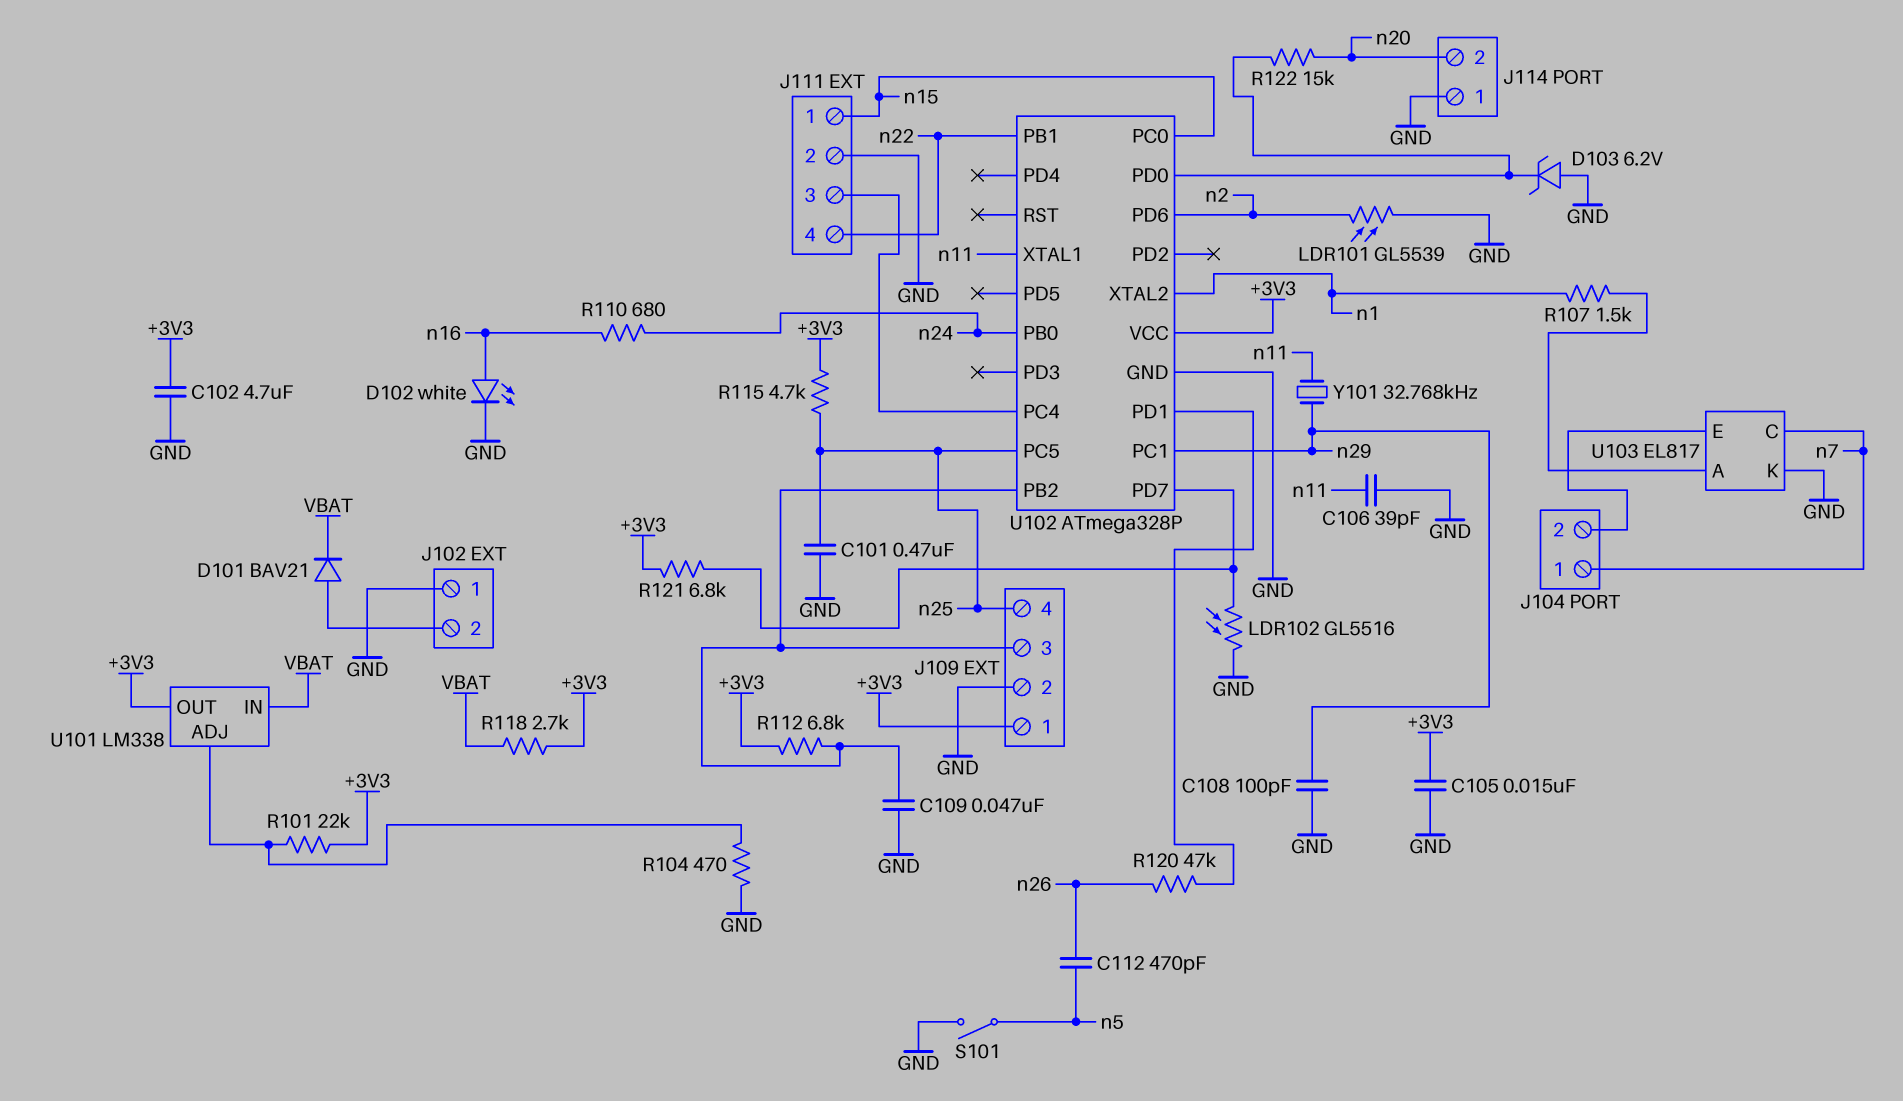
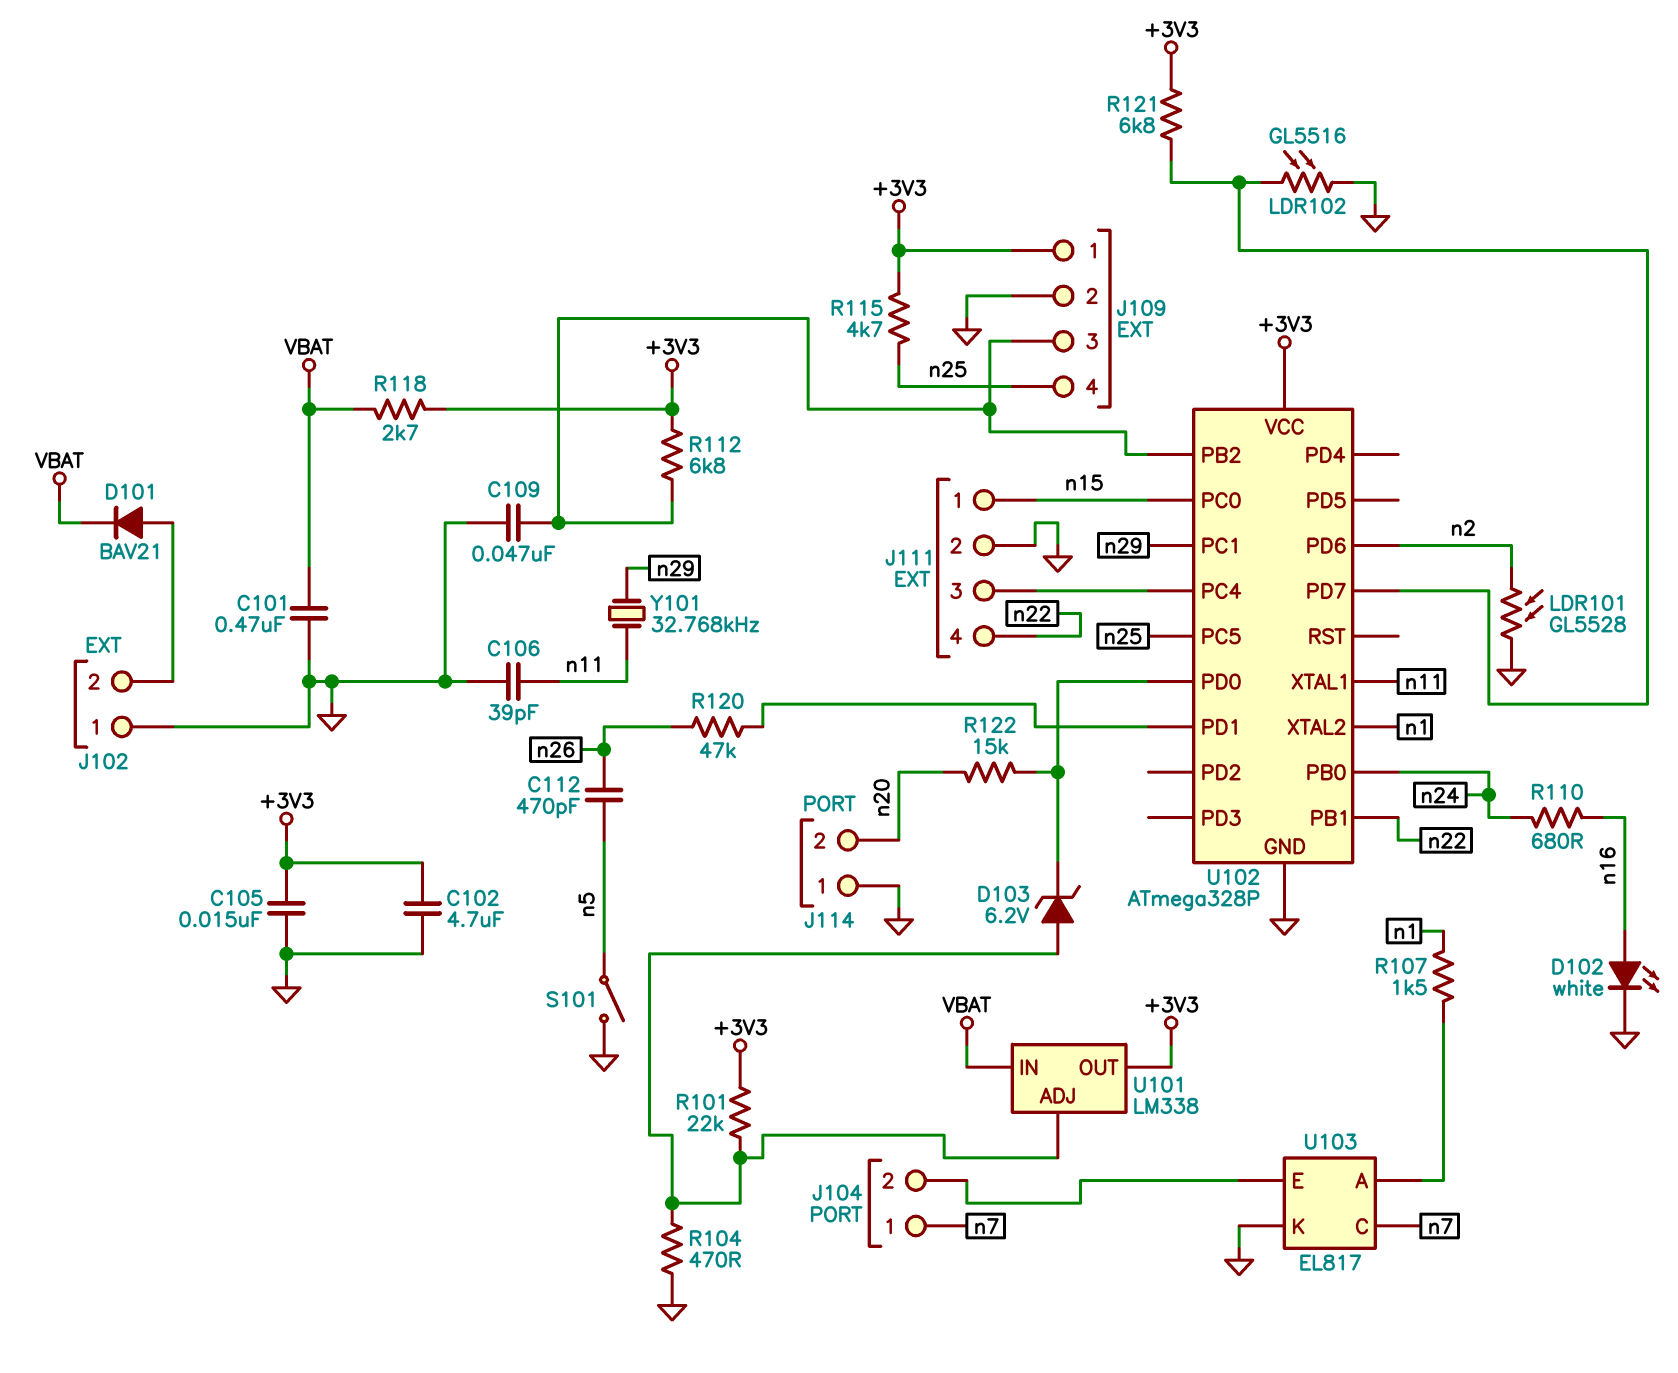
C101: 470nF (GND, n25) -> 470nF (GND, VBAT)
C108: 100pF (GND, n29) -> none
D103: zener 6.2V (A GND, K U102/PD0) -> zener 6.2V (A U101/ADJ, K U102/PD0)
LDR101: GL5539 (GND, n2) -> GL5528 (GND, n2)

